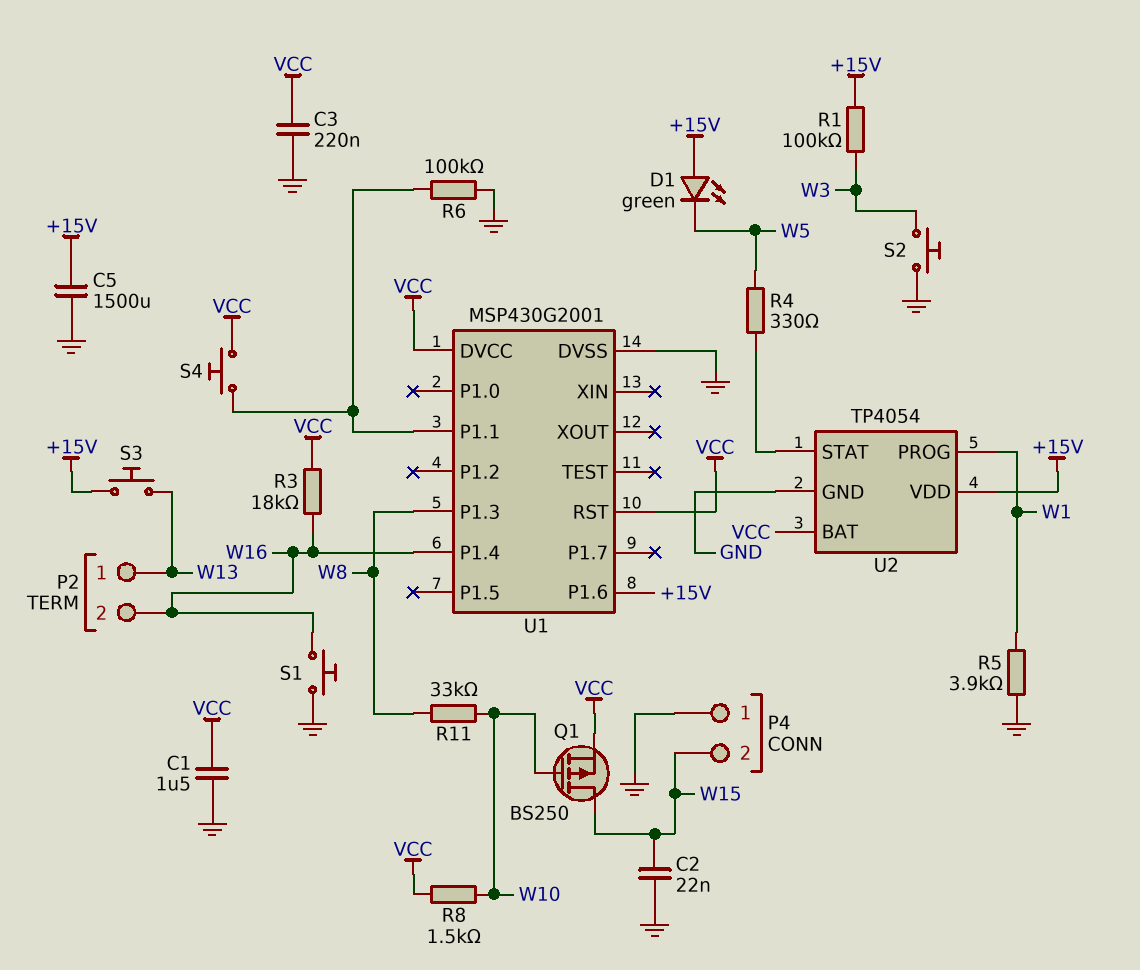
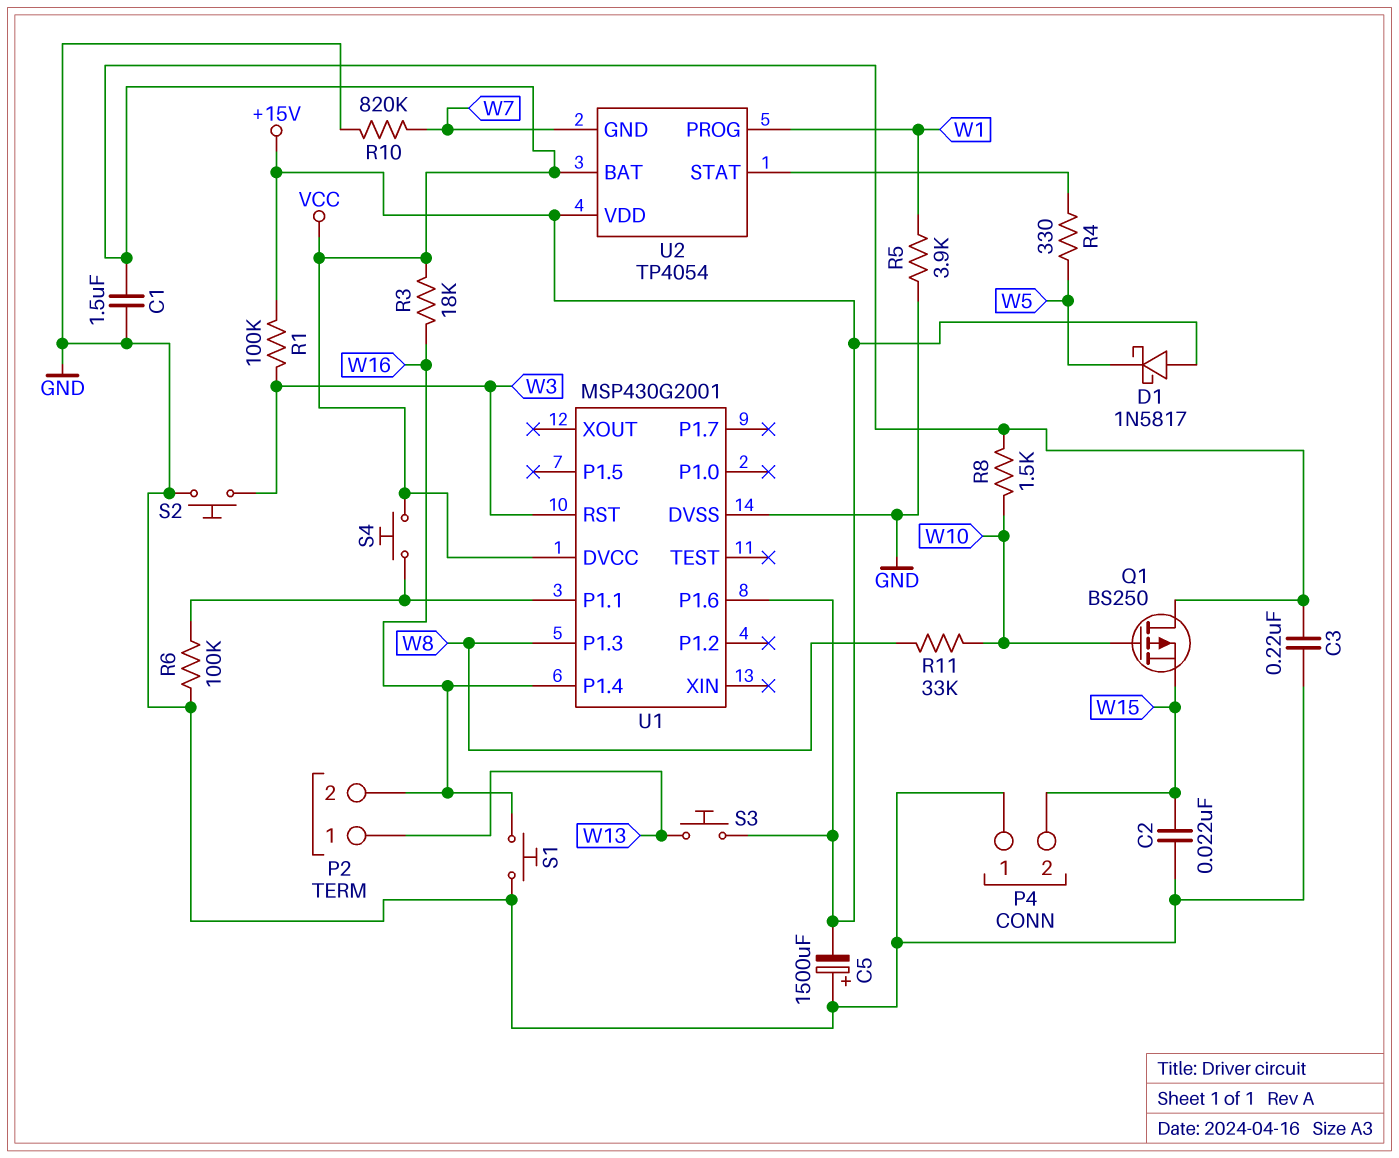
C5: 1500uF (+15V, GND) -> 1500uF (plus GND, minus +15V)
D1: LED green (A +15V, K W5) -> schottky 1N5817 (A +15V, K W5)
Q1: PMOS BS250 (G W10, D W15, S VCC) -> PMOS BS250 (G W10, D VCC, S W15)
R10: none -> 820k (GND, W7)
U1 pin RST: VCC -> W3
U2 pin GND: GND -> W7

